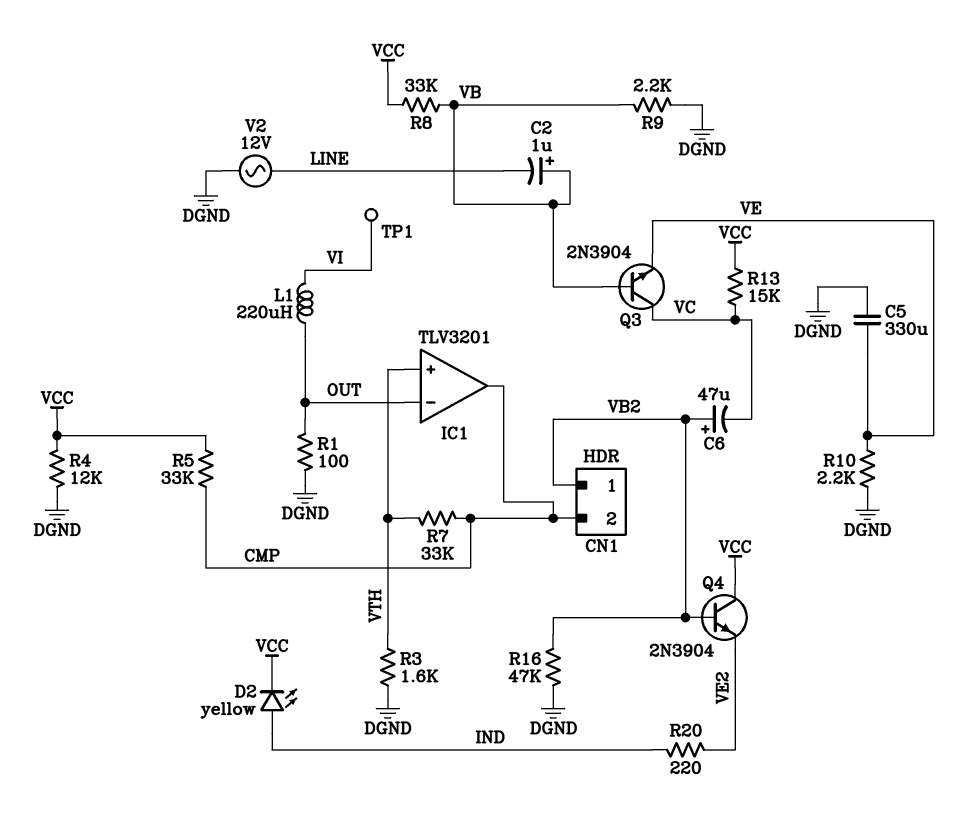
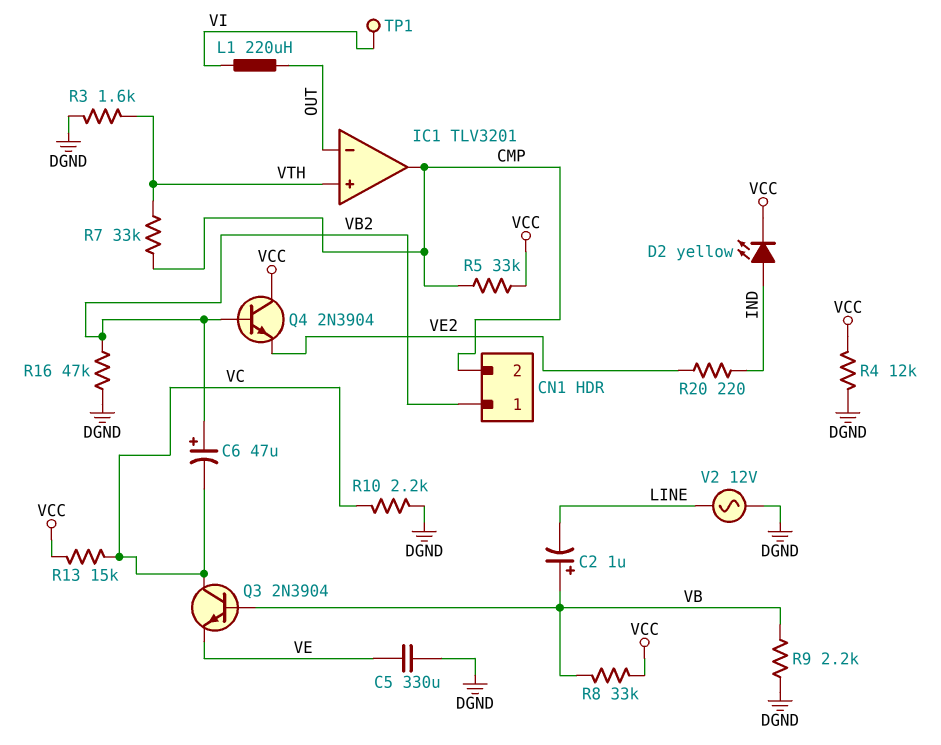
R1: 100 (DGND, OUT) -> none
R10: 2.2k (DGND, VE) -> 2.2k (DGND, VC)

